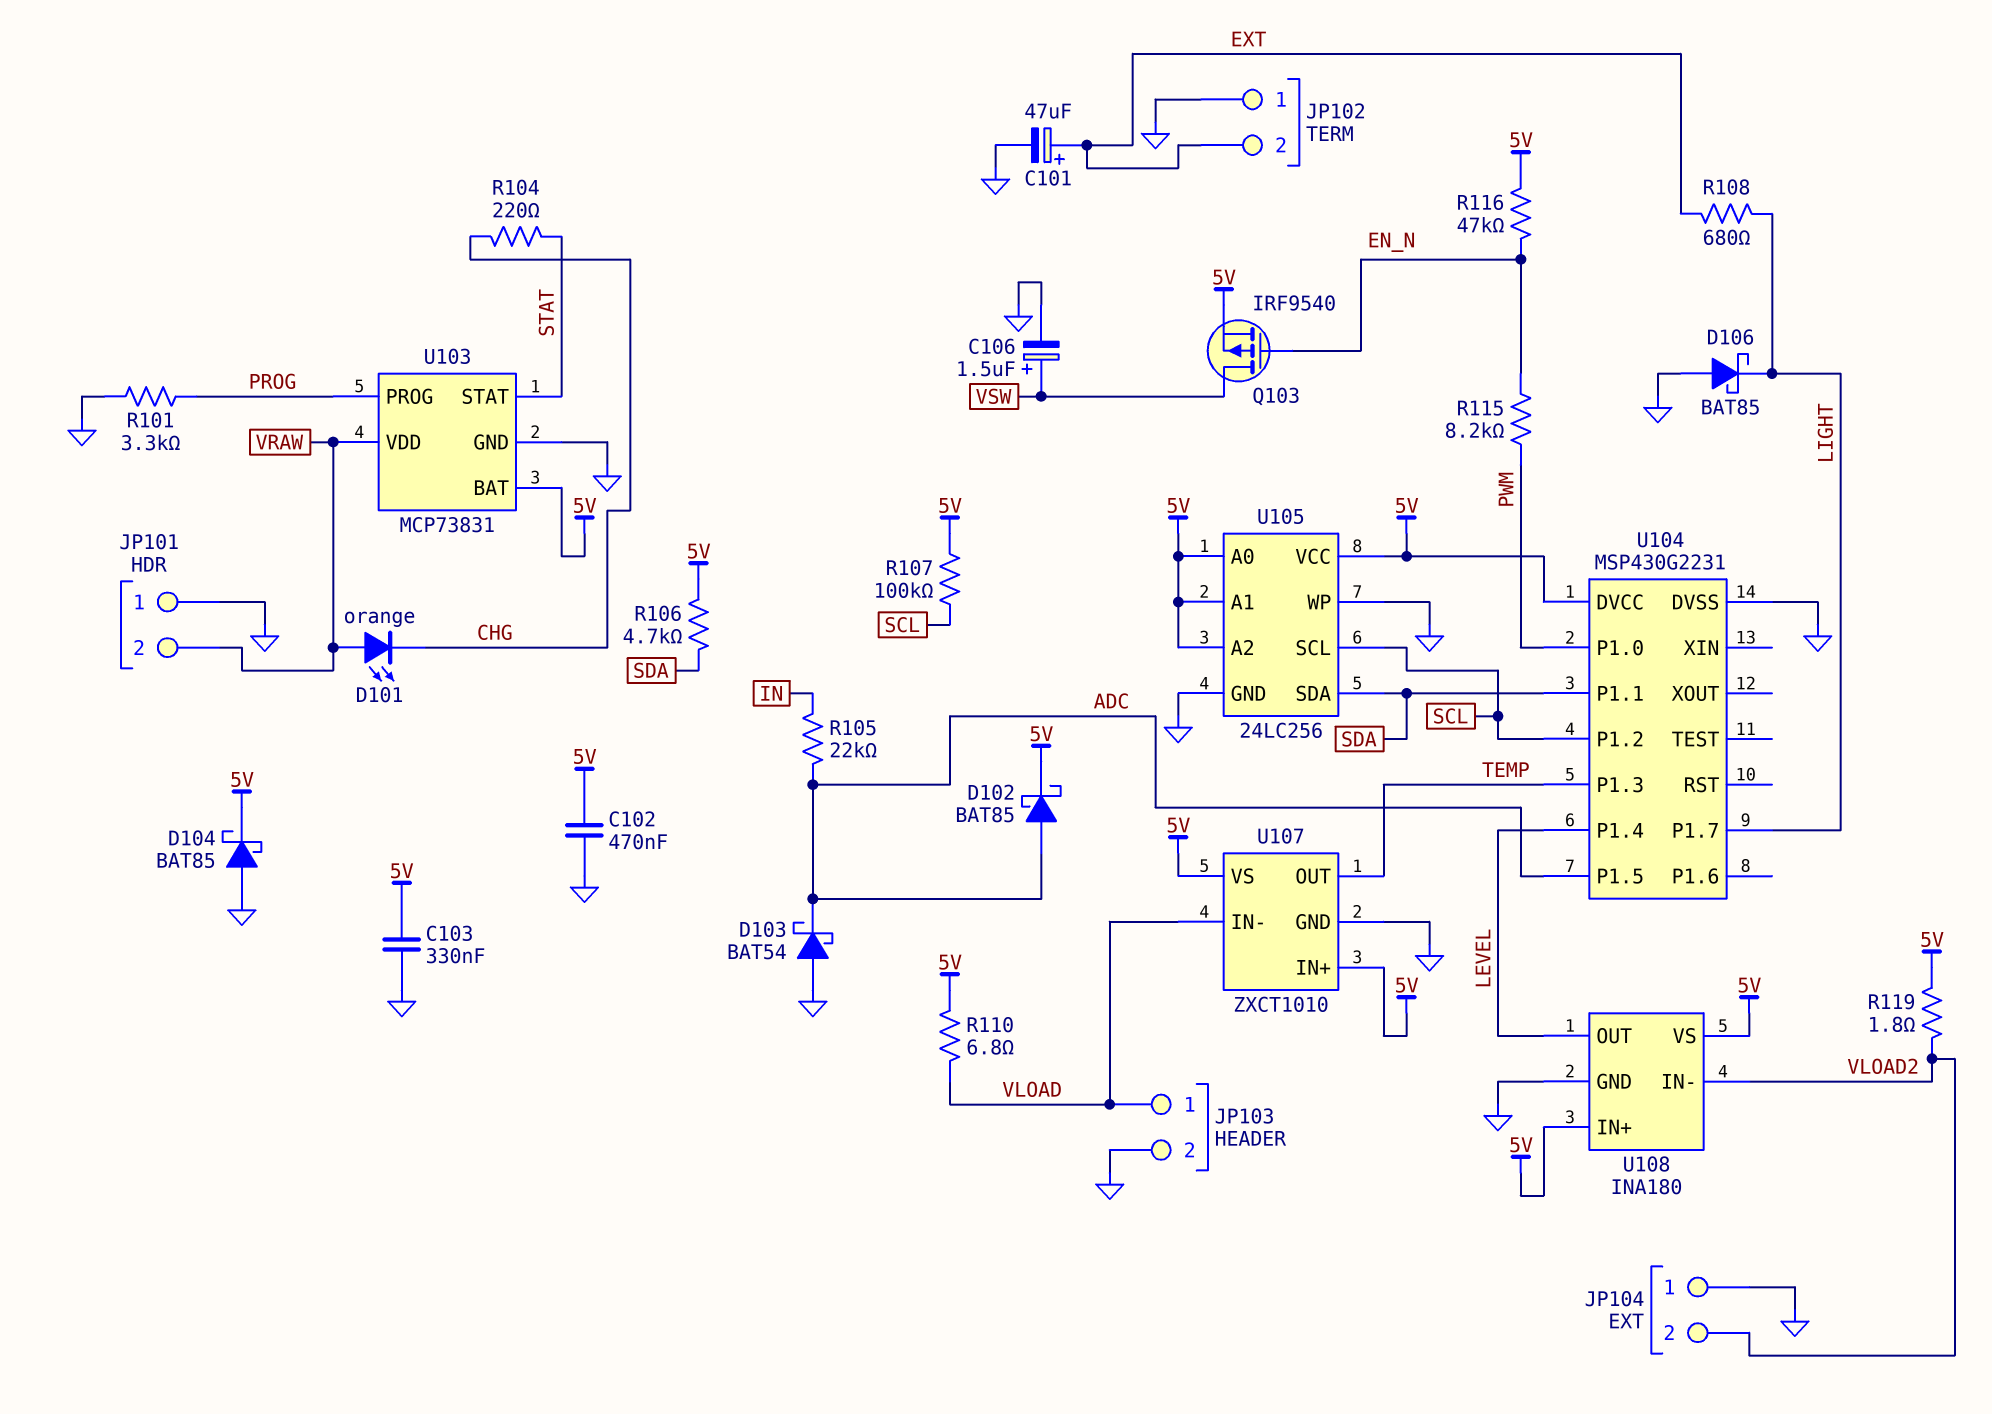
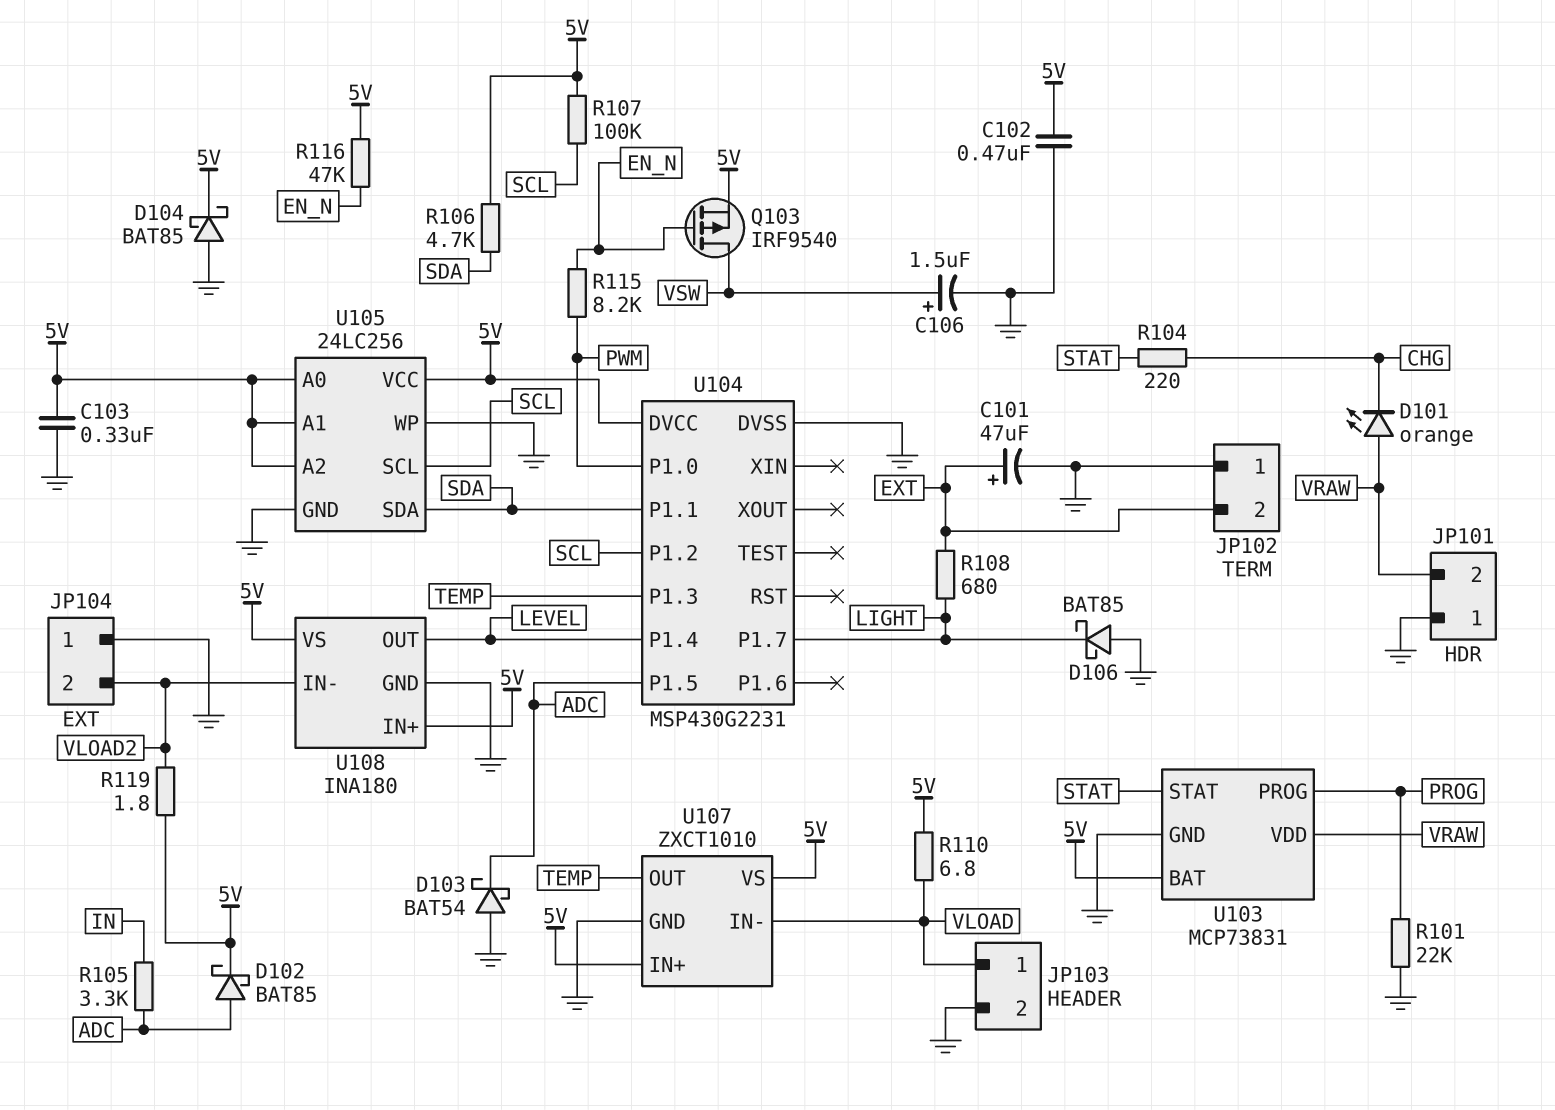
R101: 3.3k (GND, PROG) -> 22k (GND, PROG)
R105: 22k (ADC, IN) -> 3.3k (ADC, IN)

